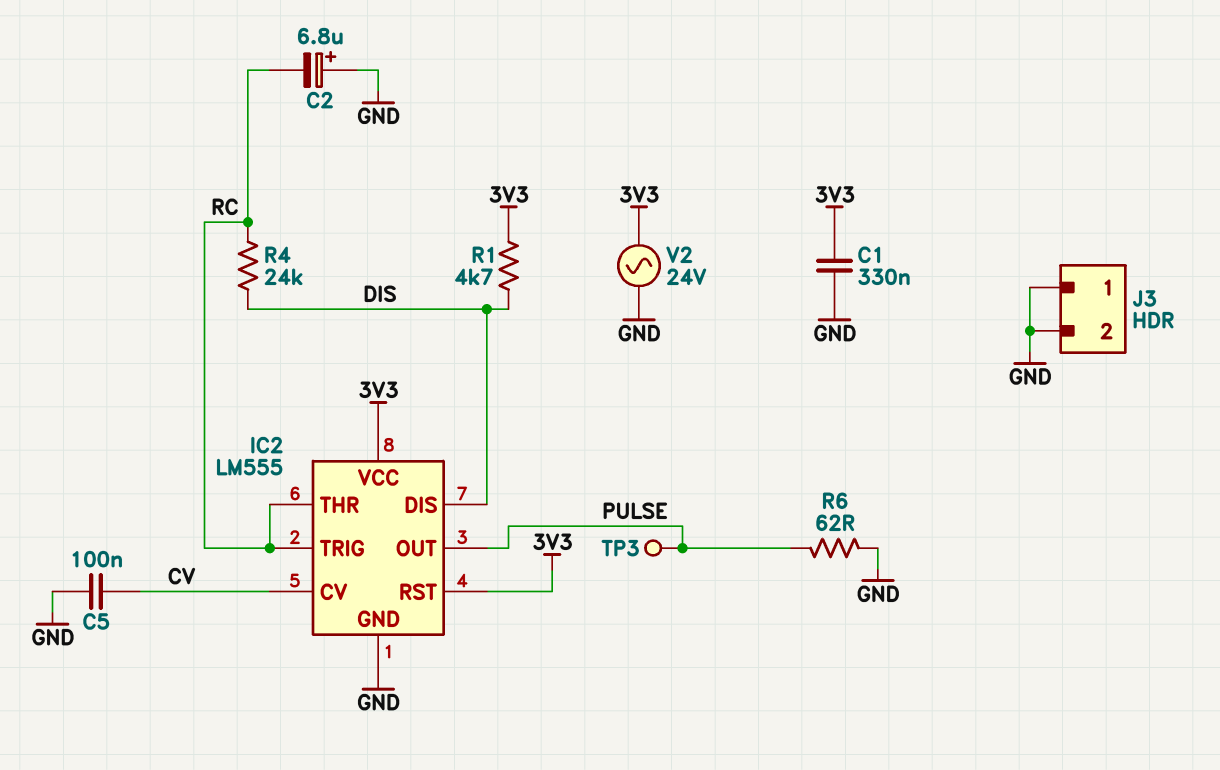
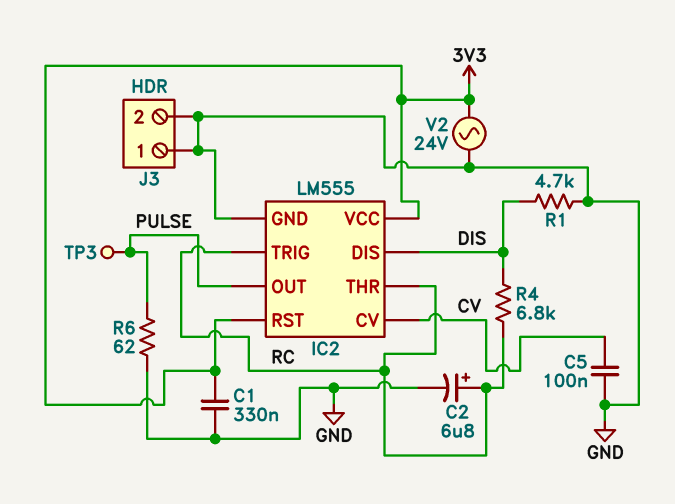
C2: 6.8uF (plus GND, minus RC) -> 6.8uF (plus RC, minus GND)
R1: 4.7k (3V3, DIS) -> 4.7k (DIS, GND)
R4: 24k (DIS, RC) -> 6.8k (DIS, RC)

